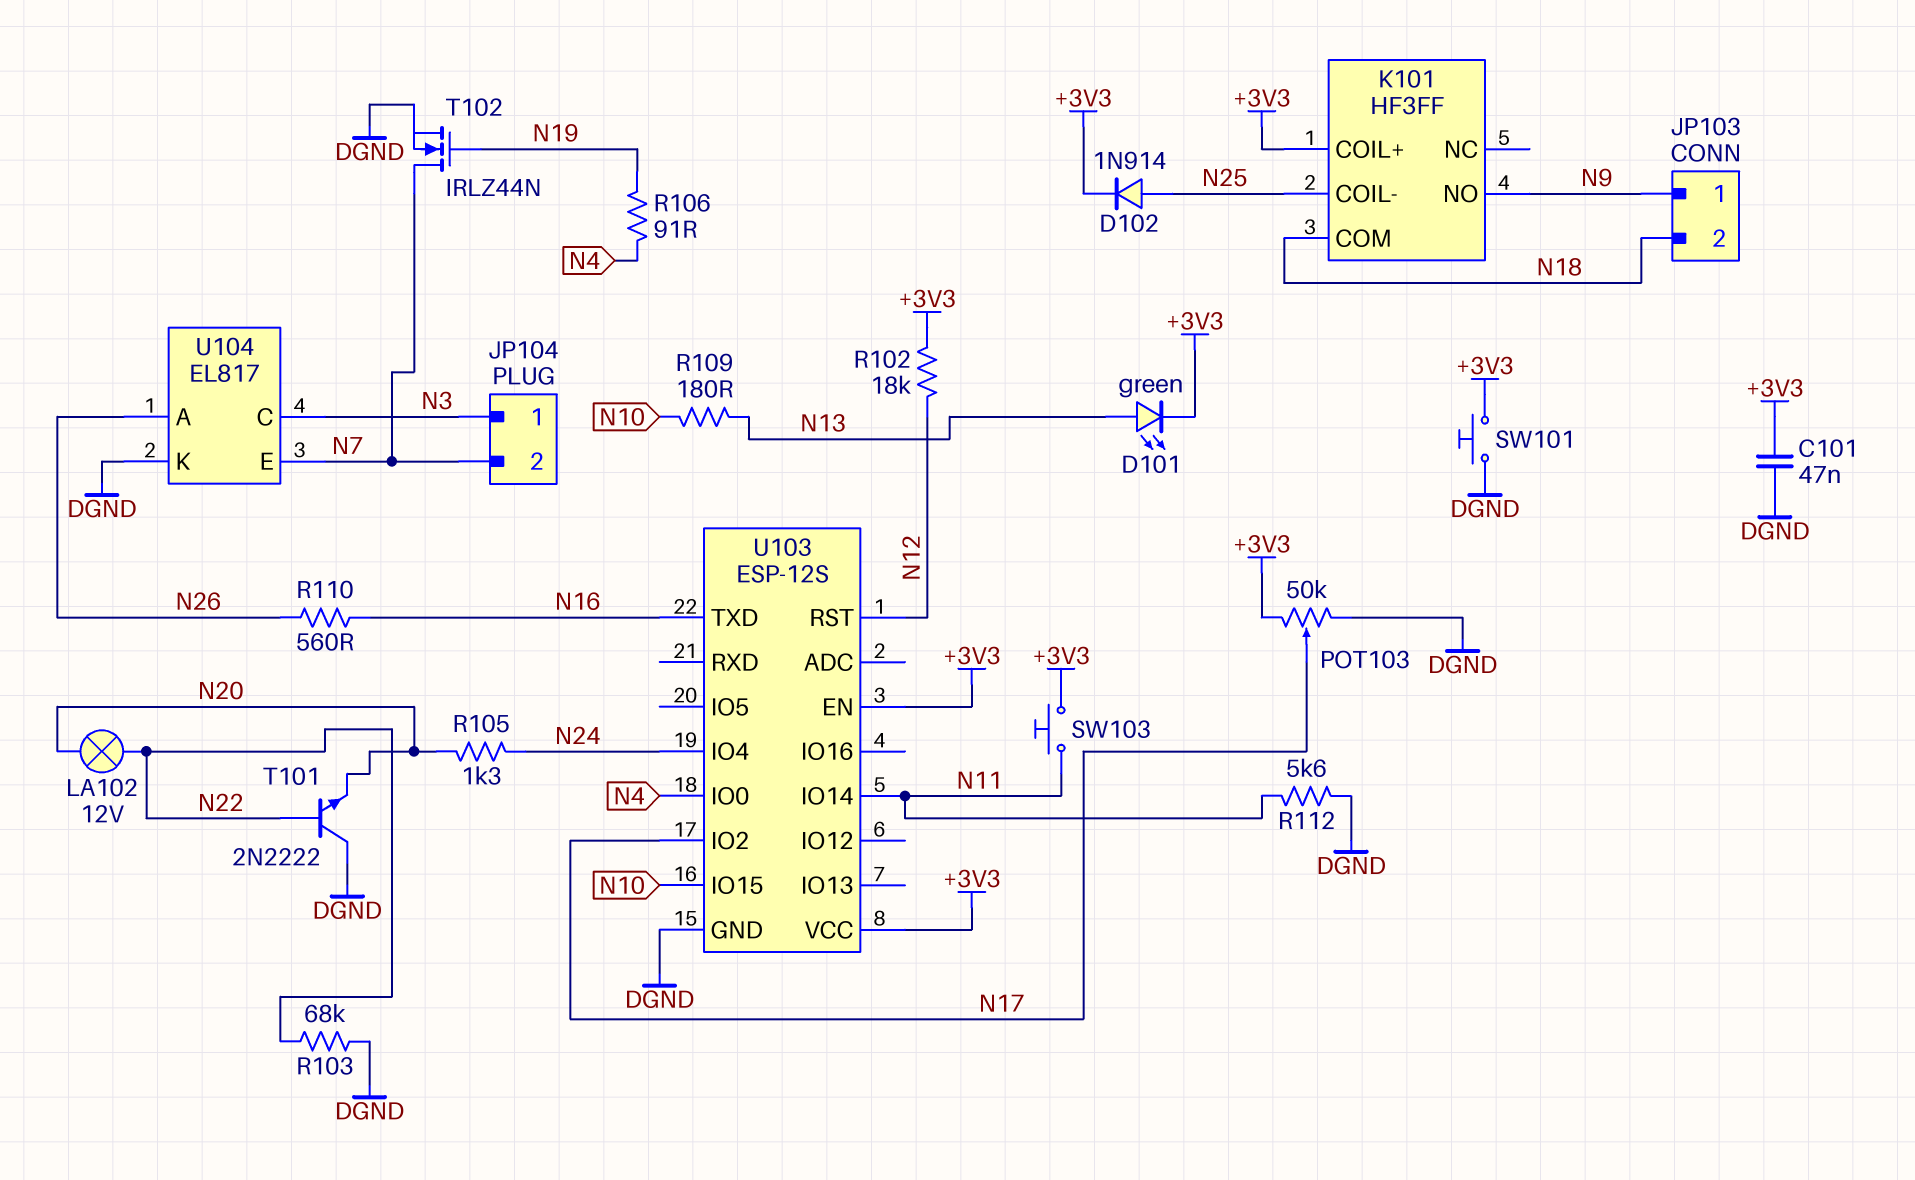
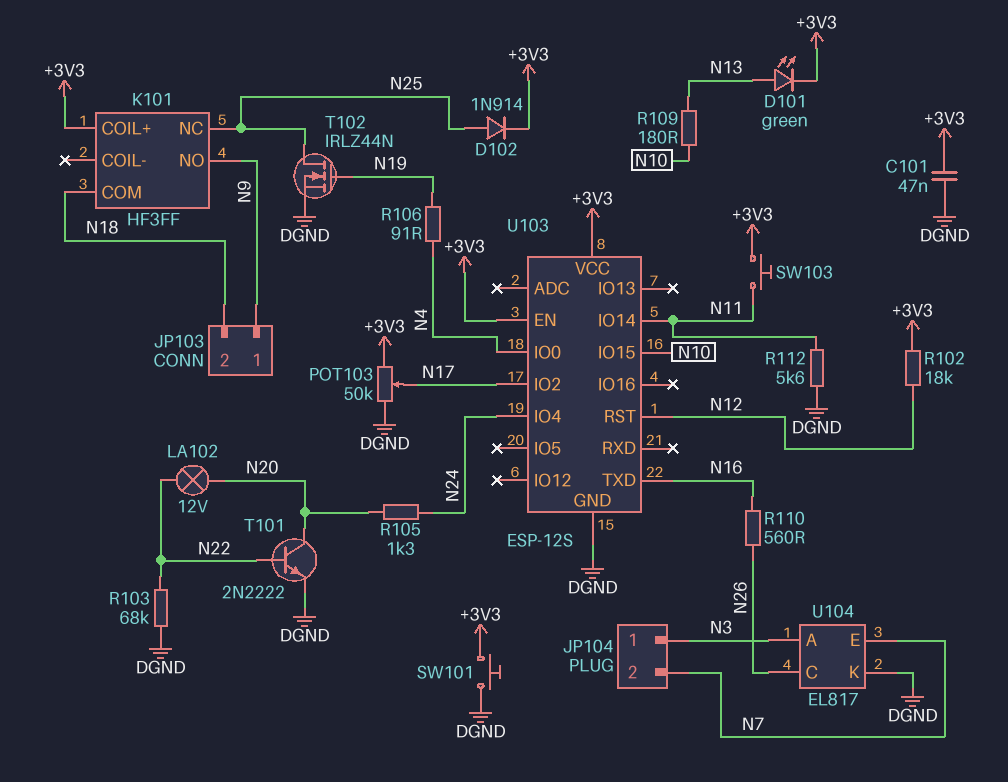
K101 pin COIL-: N25 -> none
K101 pin NC: none -> N25
T101: NPN 2N2222 (B N22, C DGND, E N20) -> NPN 2N2222 (B N22, C N20, E DGND)
T102: NMOS IRLZ44N (G N19, D N7, S DGND) -> NMOS IRLZ44N (G N19, D N25, S DGND)
U104 pin A: N26 -> N3
U104 pin C: N3 -> N26

